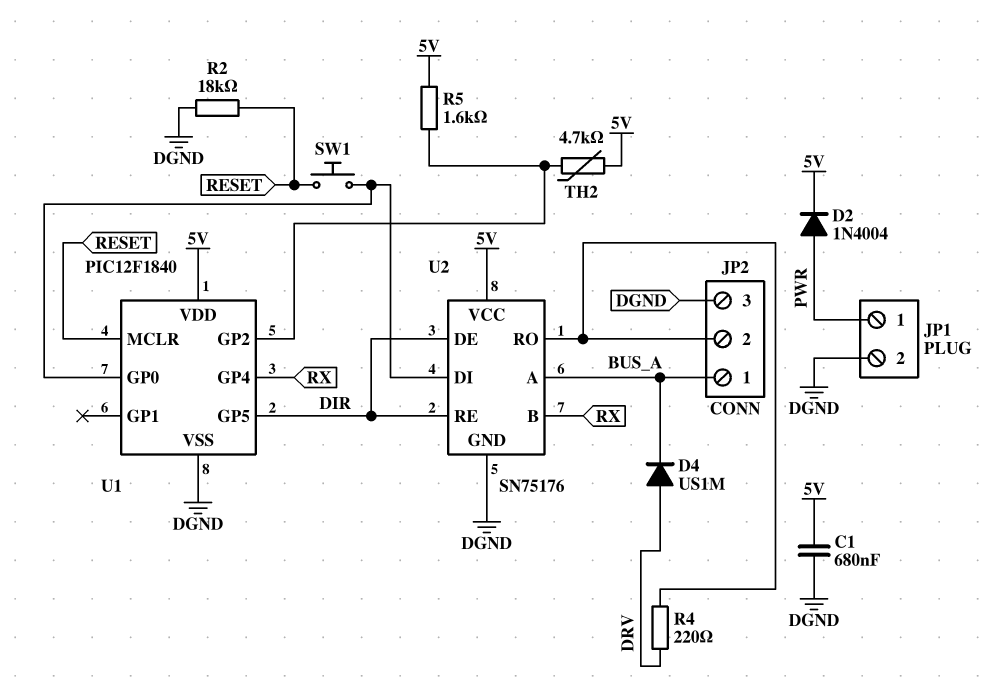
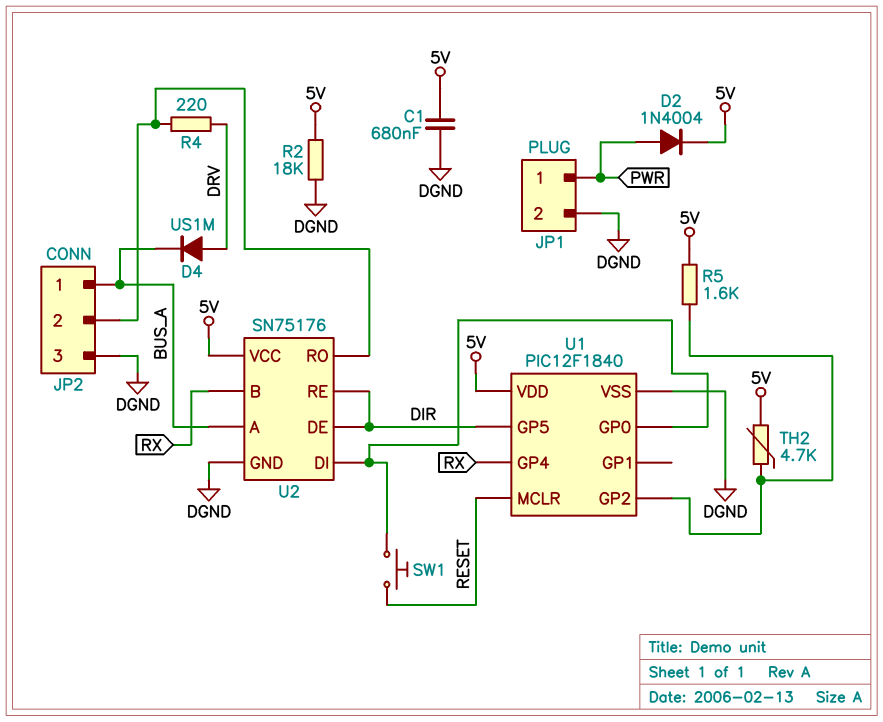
R2: 18k (DGND, RESET) -> 18k (5V, DGND)

